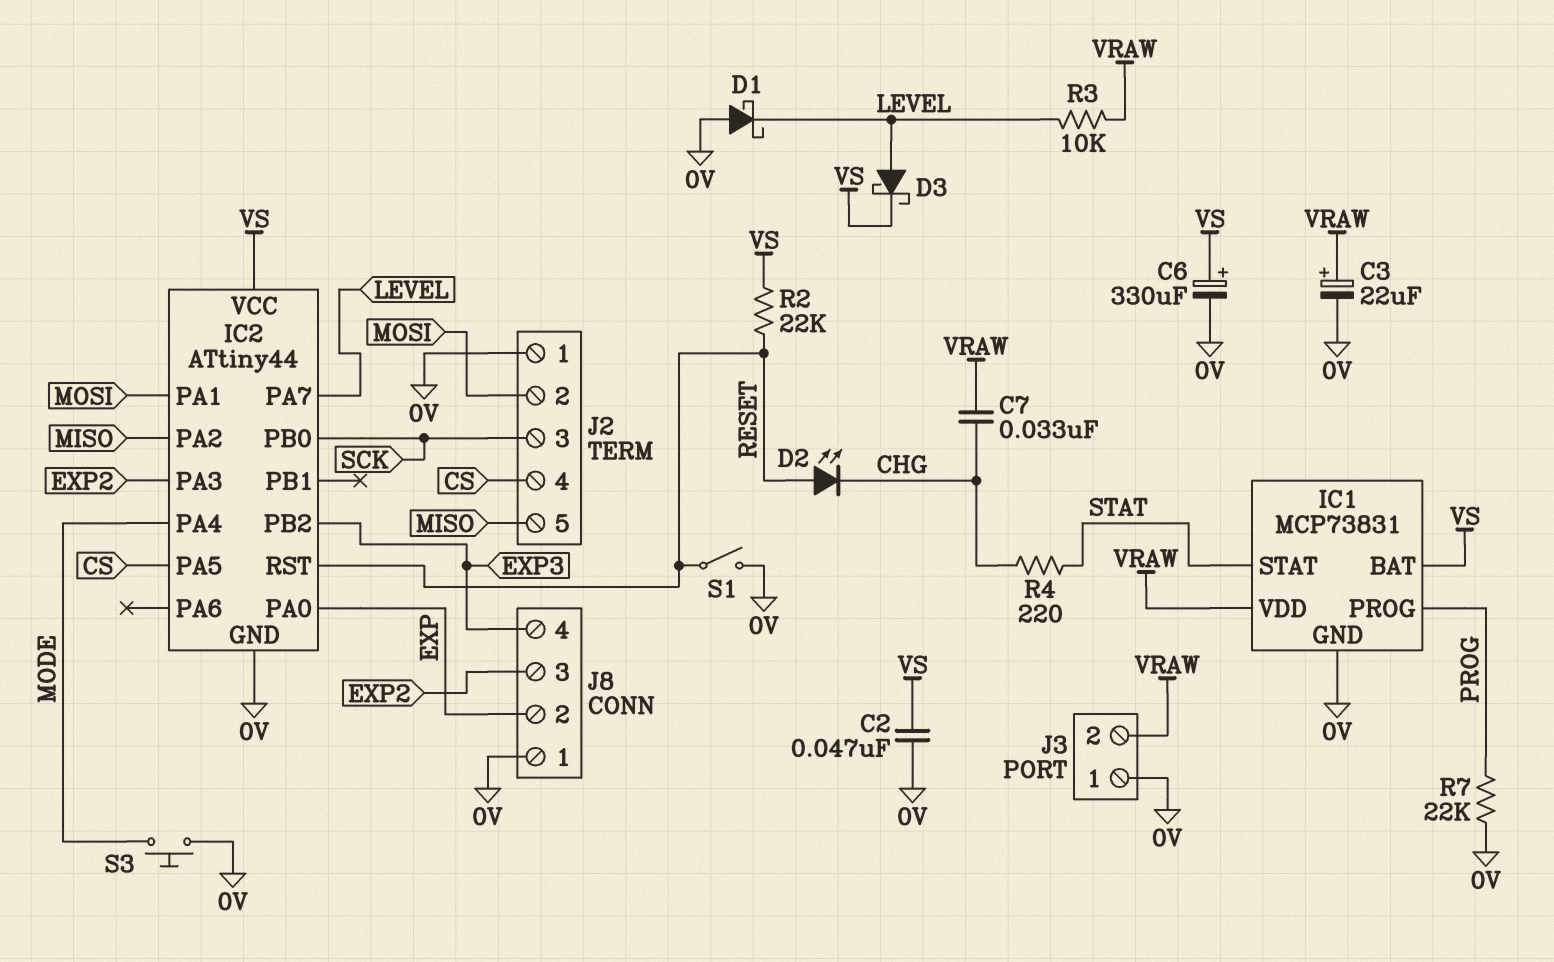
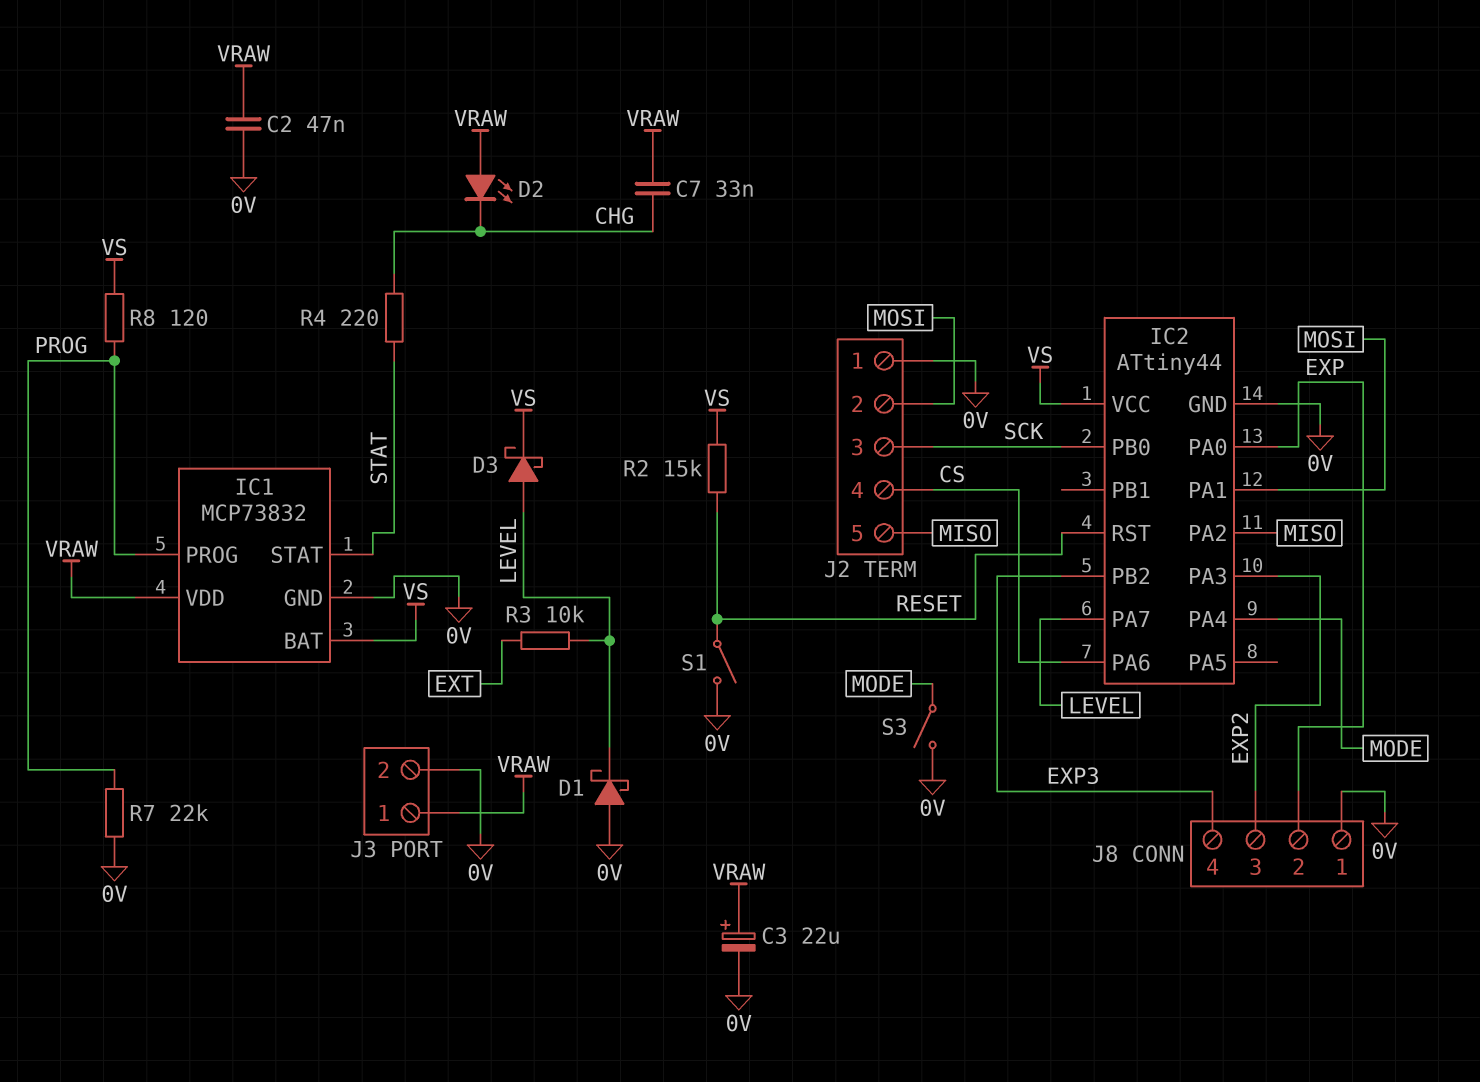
C2: 47nF (0V, VS) -> 47nF (0V, VRAW)
C6: 330uF (plus VS, minus 0V) -> none
D2: LED (A RESET, K CHG) -> LED (A VRAW, K CHG)
IC1: MCP73831 -> MCP73832
IC2 pin PA5: CS -> none
IC2 pin PA6: none -> CS
J3 pin 1: 0V -> VRAW
J3 pin 2: VRAW -> 0V
R2: 22k (RESET, VS) -> 15k (RESET, VS)
R3: 10k (LEVEL, VRAW) -> 10k (EXT, LEVEL)
R8: none -> 120 (PROG, VS)
S3: button (0V, MODE) -> switch (0V, MODE)

